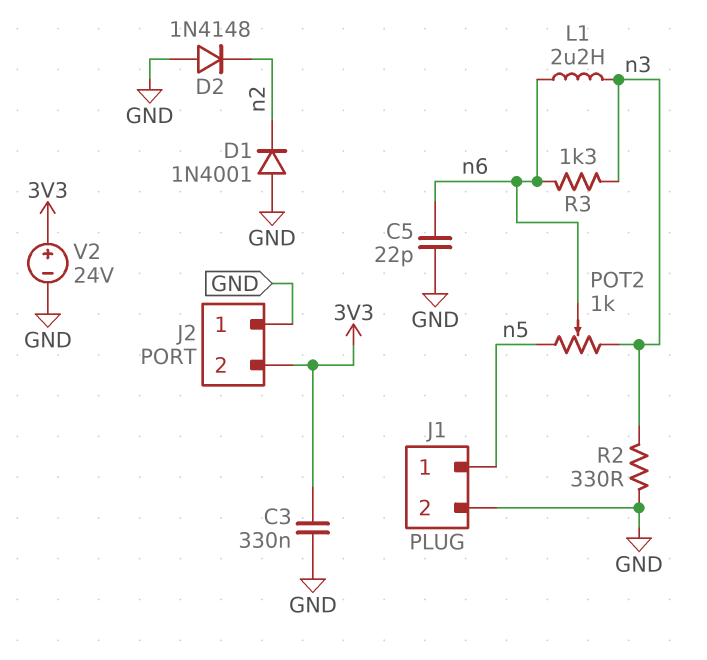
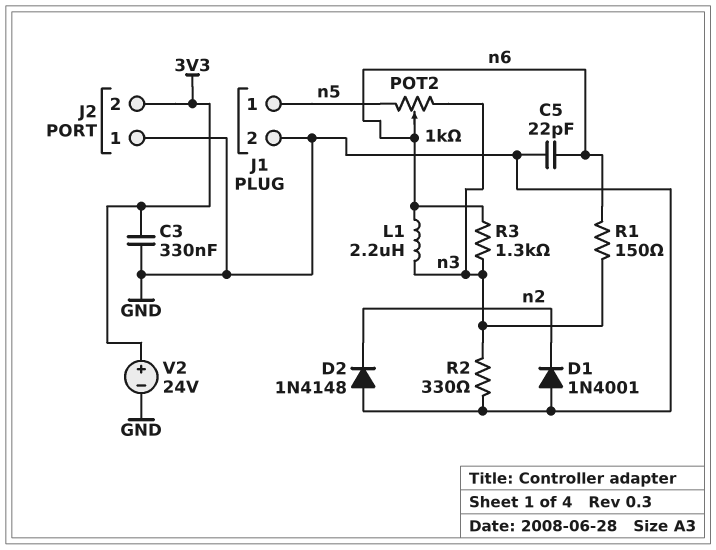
R1: none -> 150 (n3, n6)

